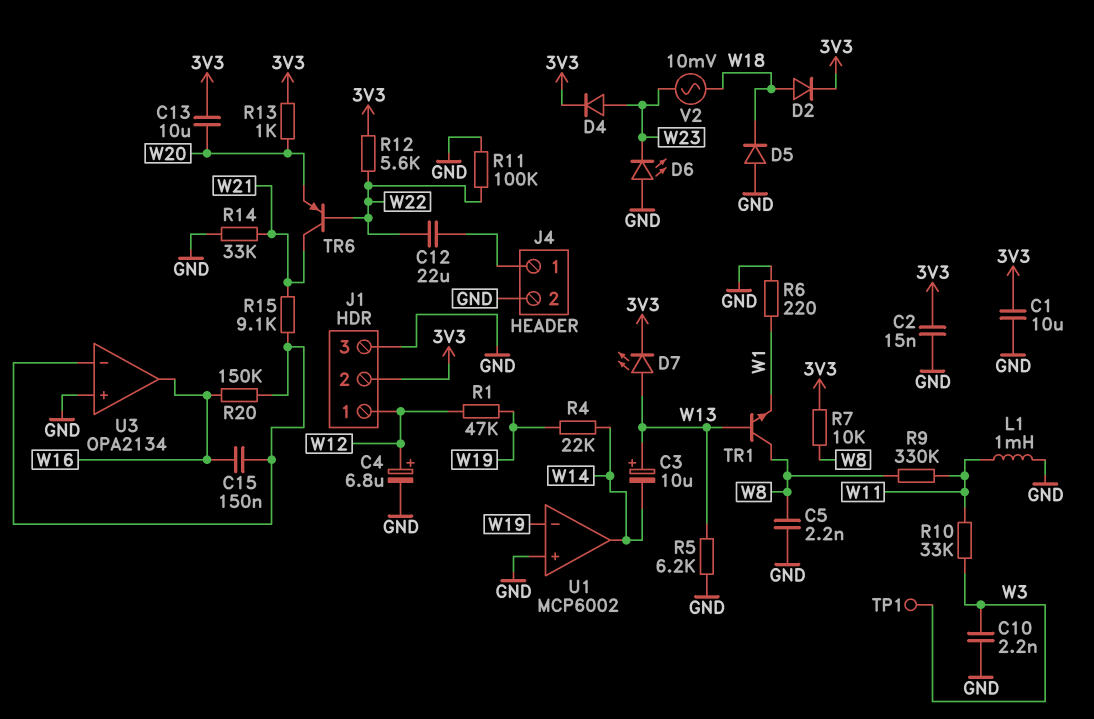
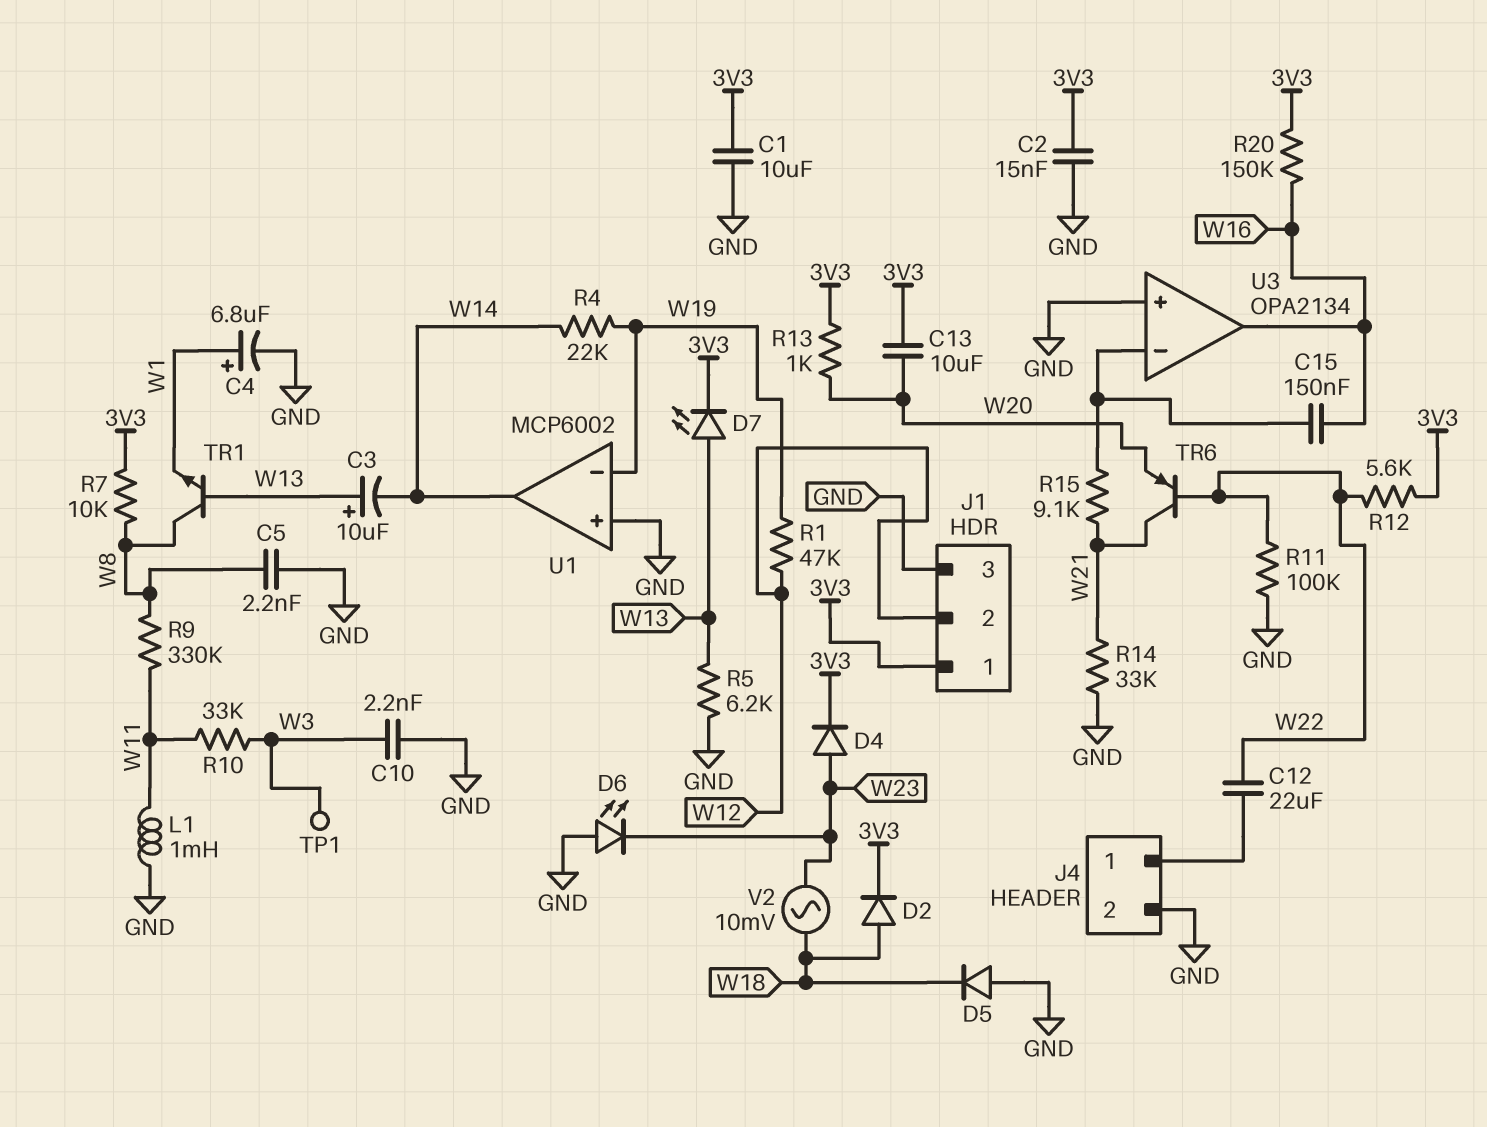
C4: 6.8uF (plus W12, minus GND) -> 6.8uF (plus W1, minus GND)
J1 pin 1: W12 -> 3V3
J1 pin 2: 3V3 -> W12
R6: 220 (GND, W1) -> none
R20: 150k (U3/in-, W16) -> 150k (3V3, W16)

